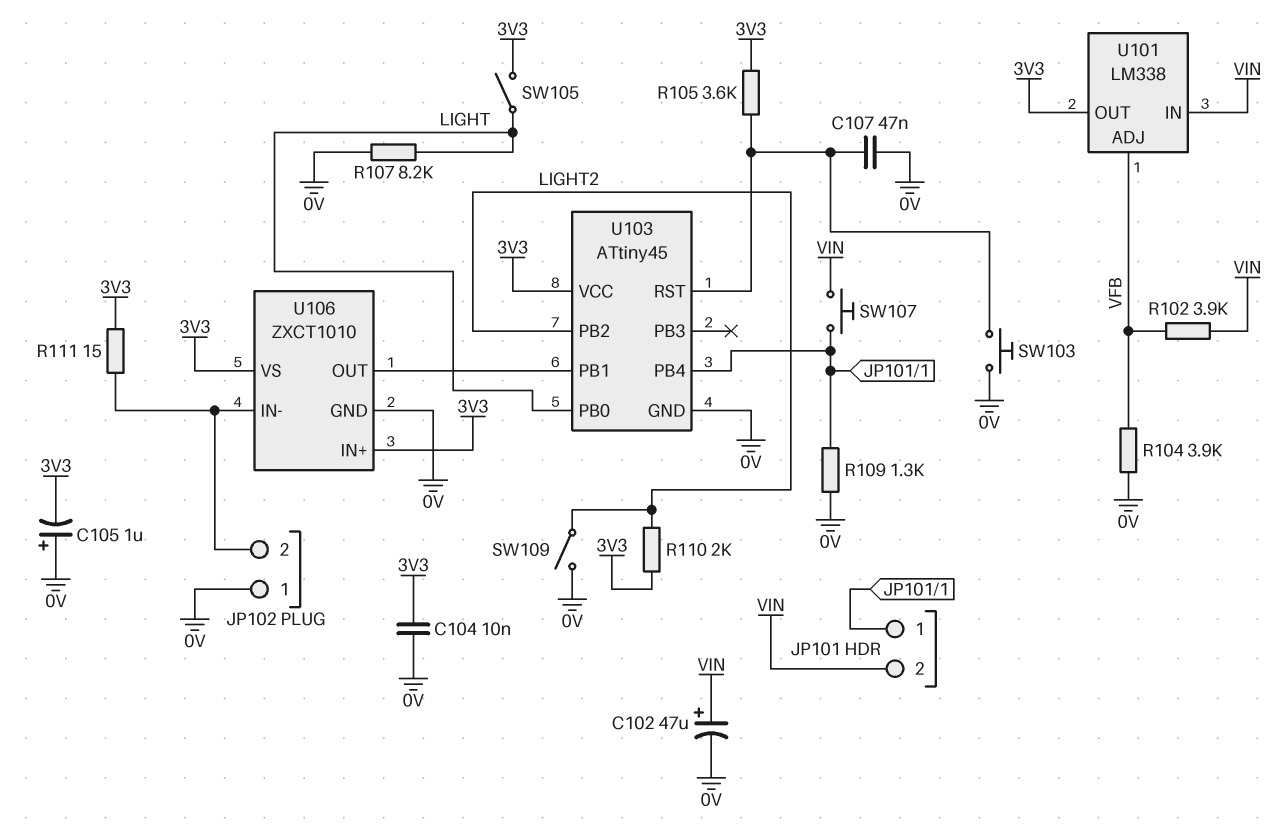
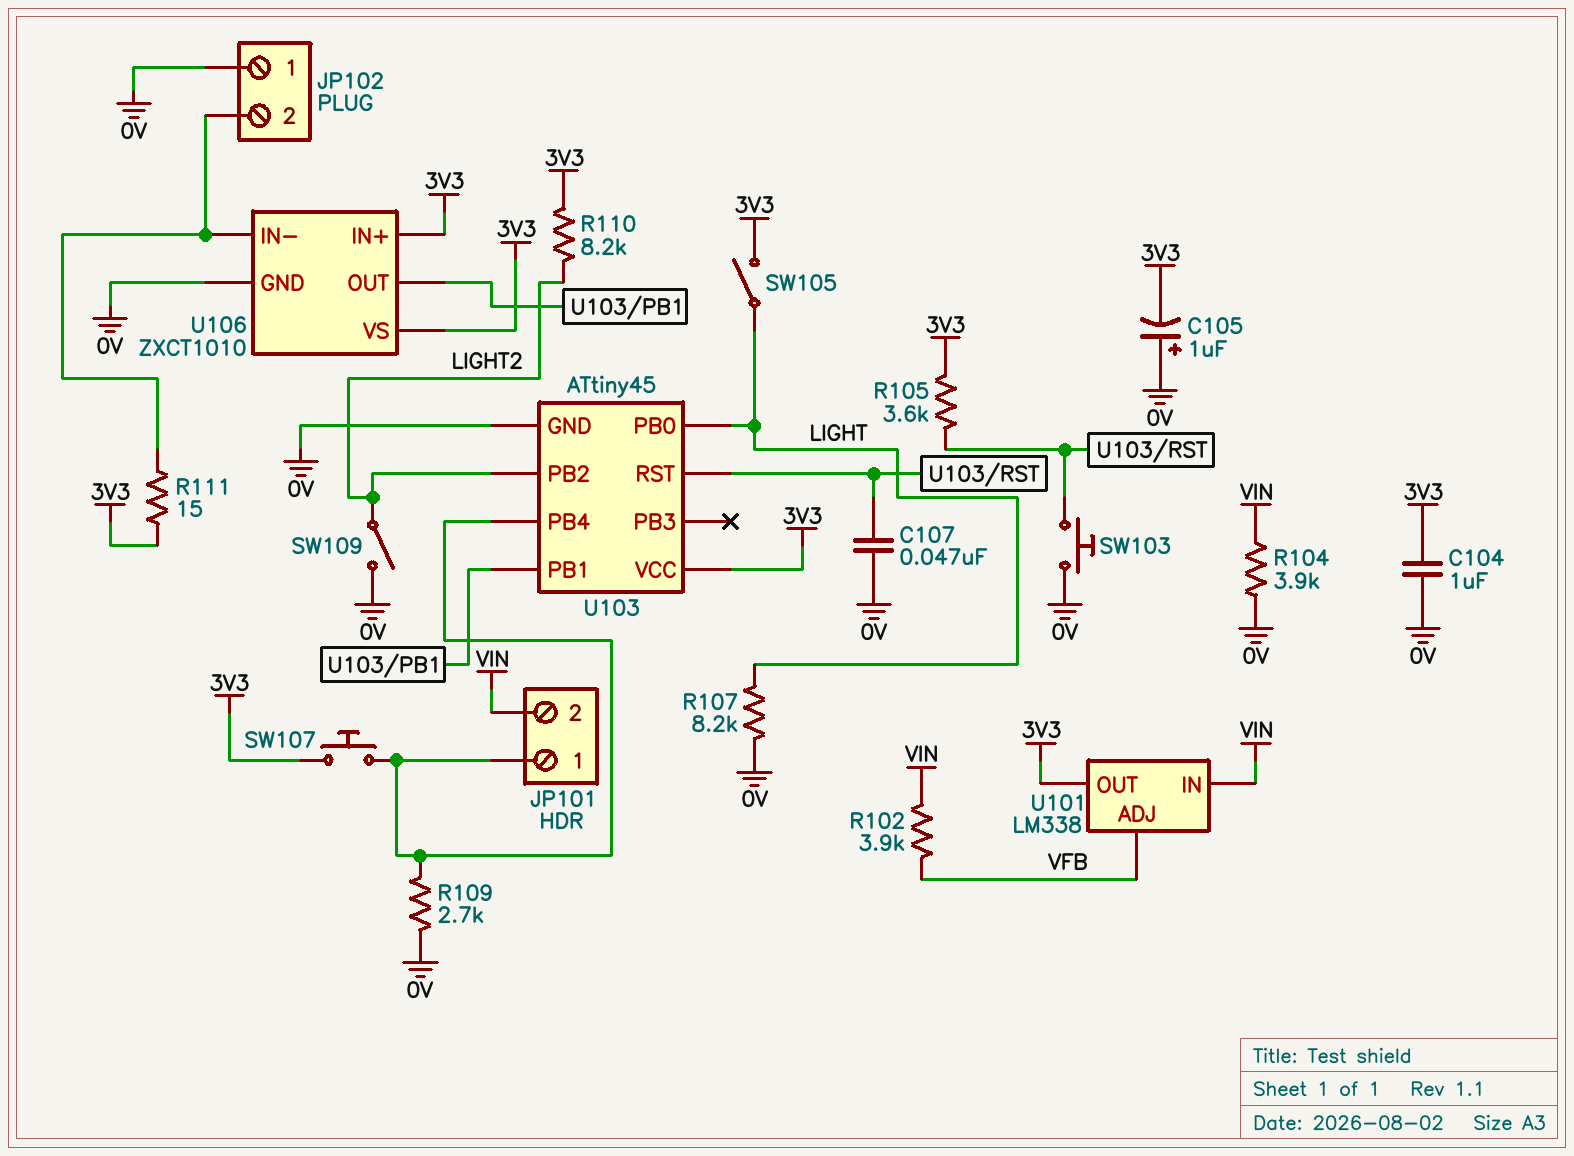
C102: 47uF (plus VIN, minus 0V) -> none
C104: 10nF (0V, 3V3) -> 1uF (0V, 3V3)
R104: 3.9k (0V, VFB) -> 3.9k (0V, VIN)
R109: 1.3k (0V, JP101/1) -> 2.7k (0V, JP101/1)
R110: 2k (3V3, LIGHT2) -> 8.2k (3V3, LIGHT2)
SW107: button (JP101/1, VIN) -> button (3V3, JP101/1)

